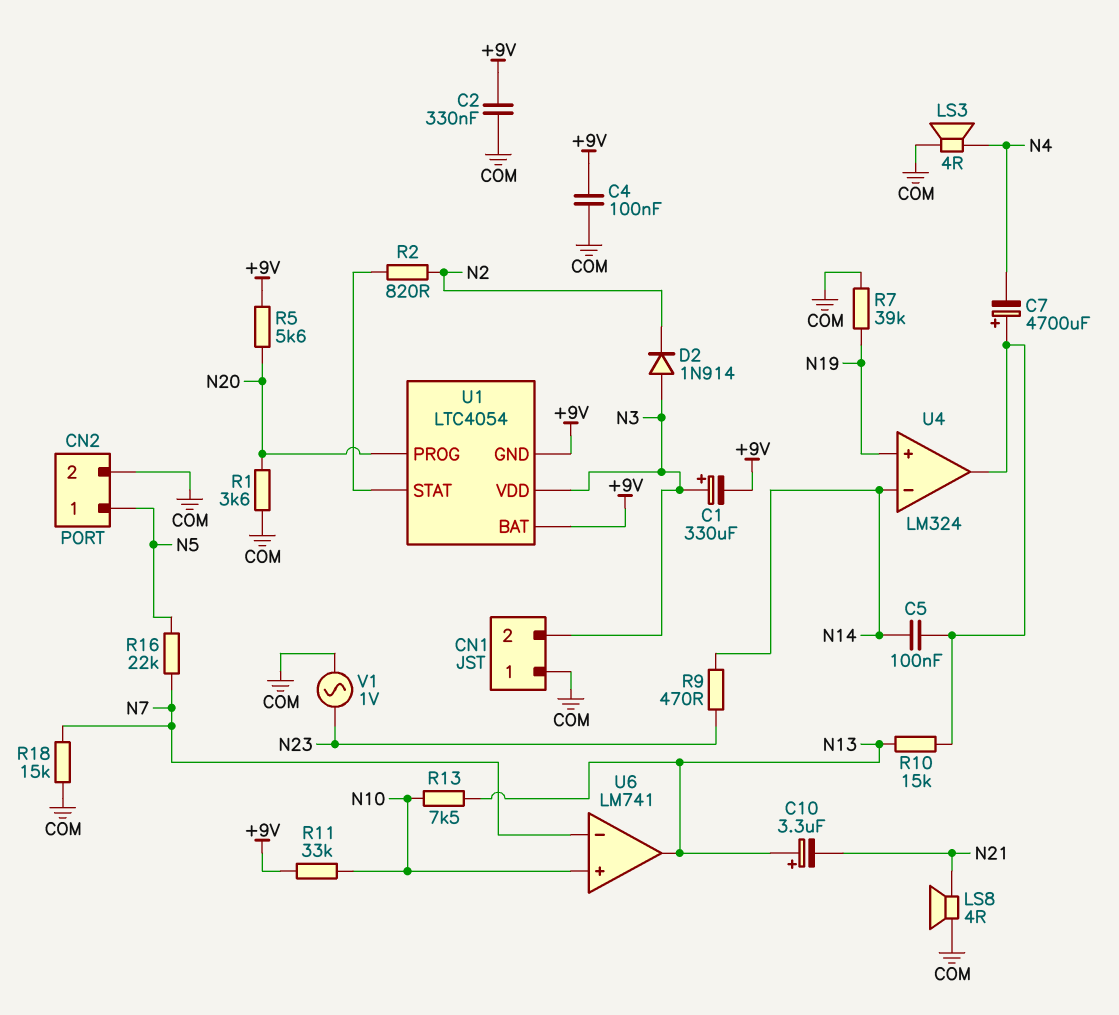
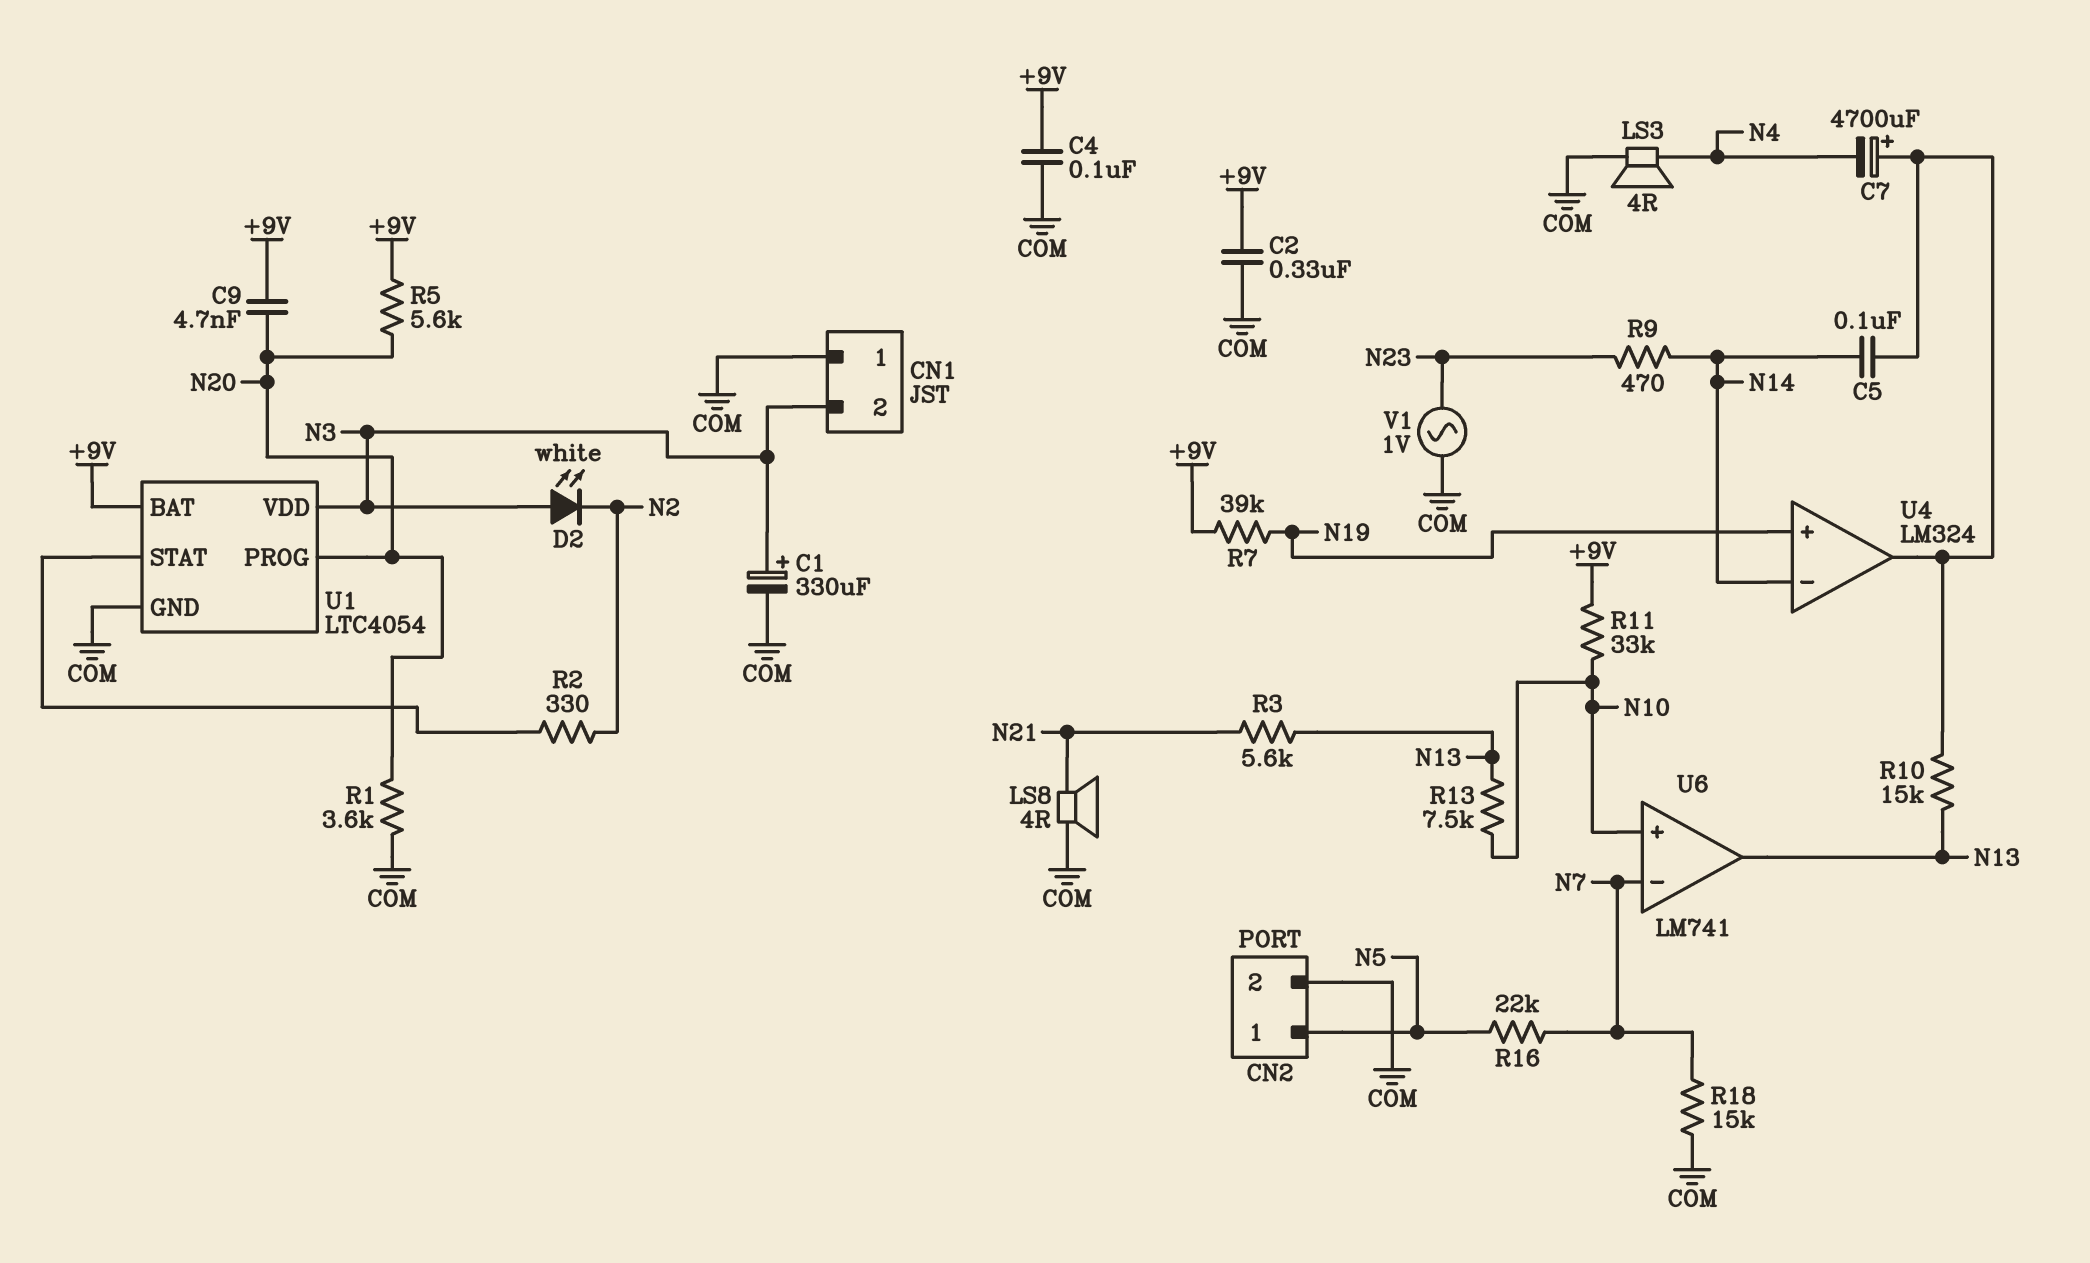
C1: 330uF (plus N3, minus +9V) -> 330uF (plus N3, minus COM)
C9: none -> 4.7nF (+9V, N20)
C10: 3.3uF (plus N13, minus N21) -> none
D2: diode 1N914 (A N3, K N2) -> LED white (A N3, K N2)
R2: 820 (N2, U1/STAT) -> 330 (N2, U1/STAT)
R3: none -> 5.6k (N13, N21)
R7: 39k (COM, N19) -> 39k (+9V, N19)
U1 pin GND: +9V -> COM

